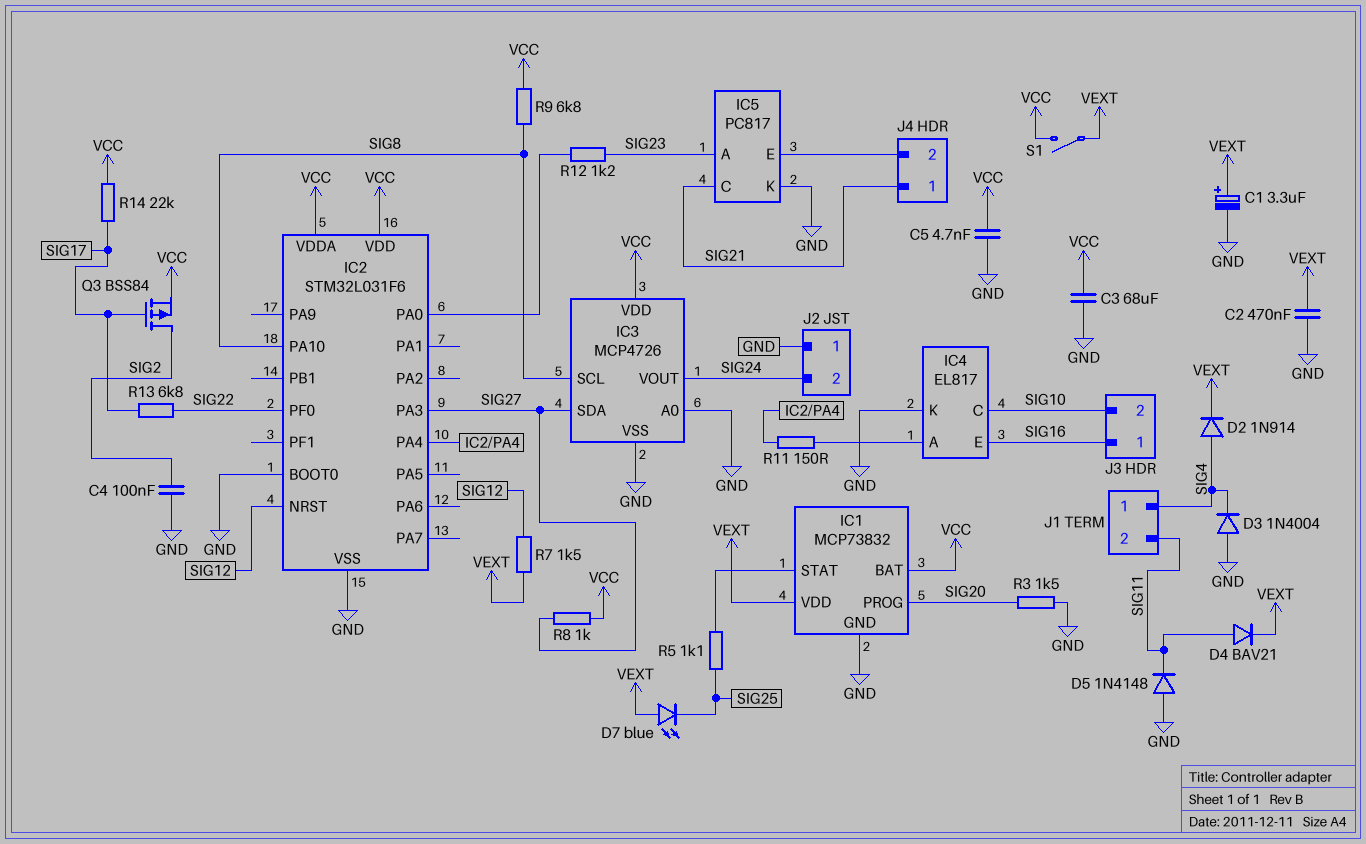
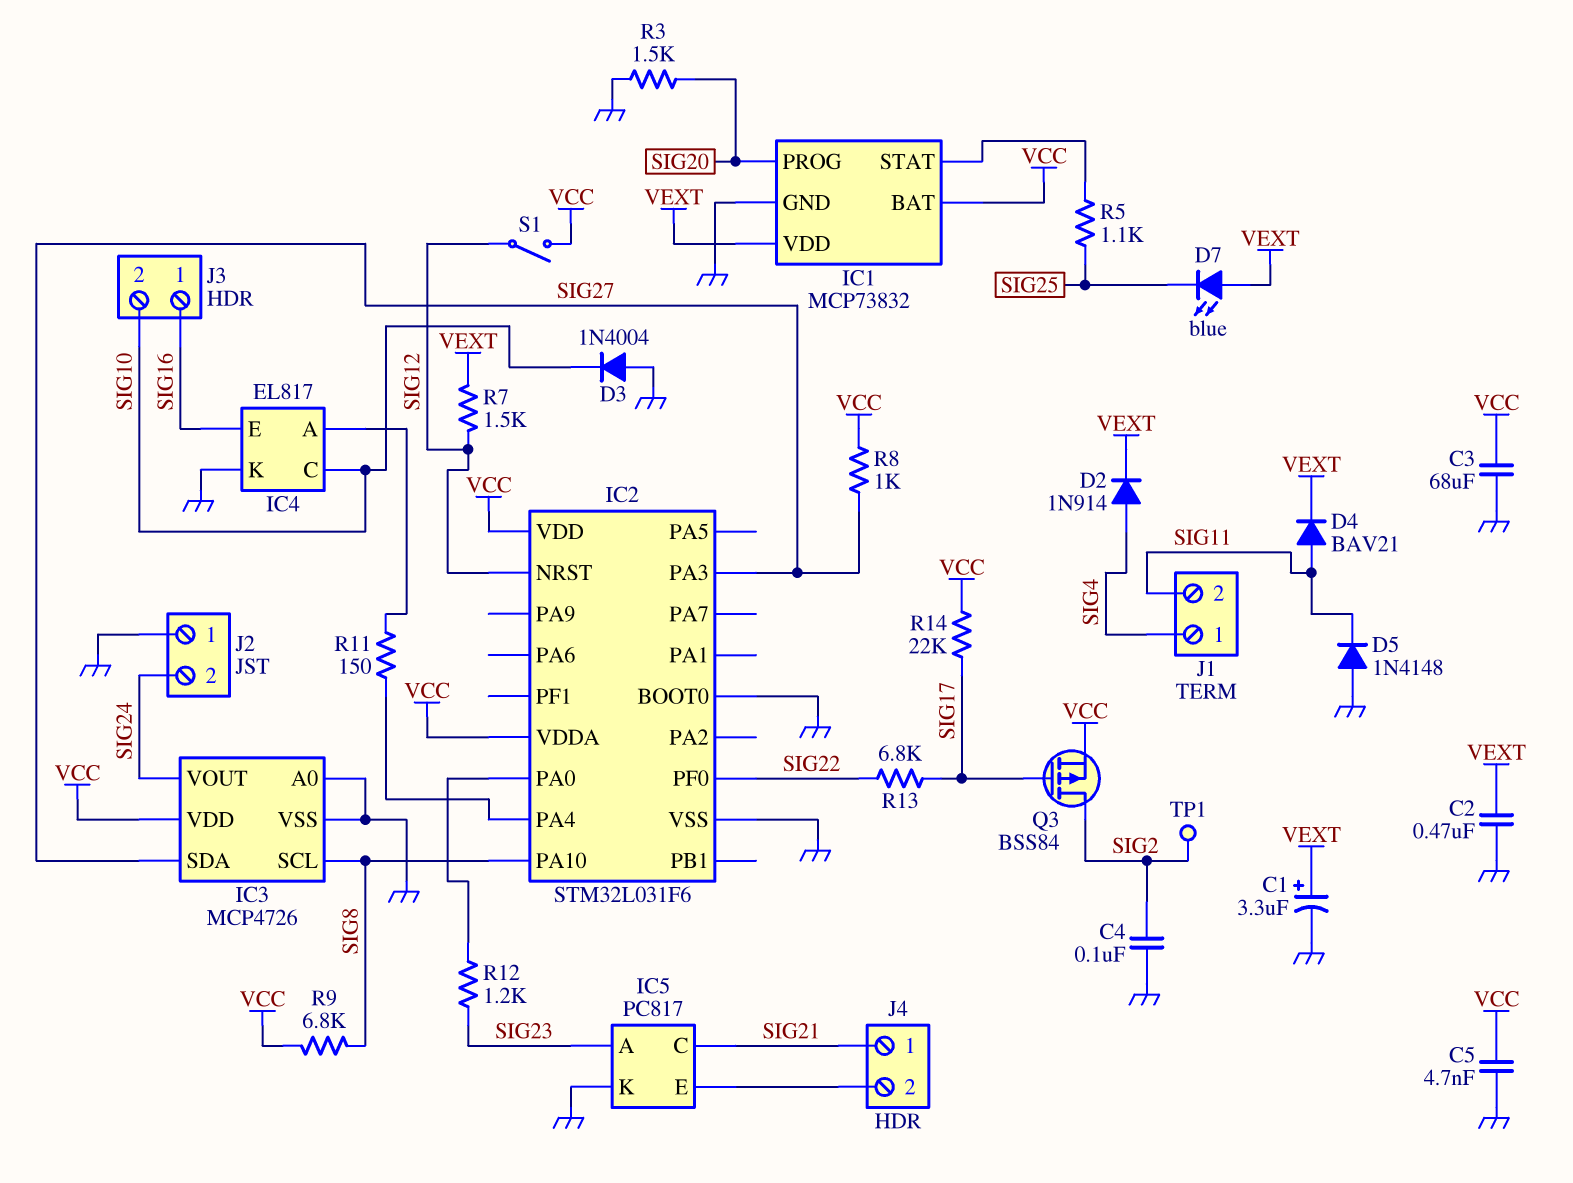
D3: diode 1N4004 (A GND, K SIG4) -> diode 1N4004 (A GND, K SIG10)
S1: switch (VCC, VEXT) -> switch (SIG12, VCC)
TP1: none -> test point (SIG2)

